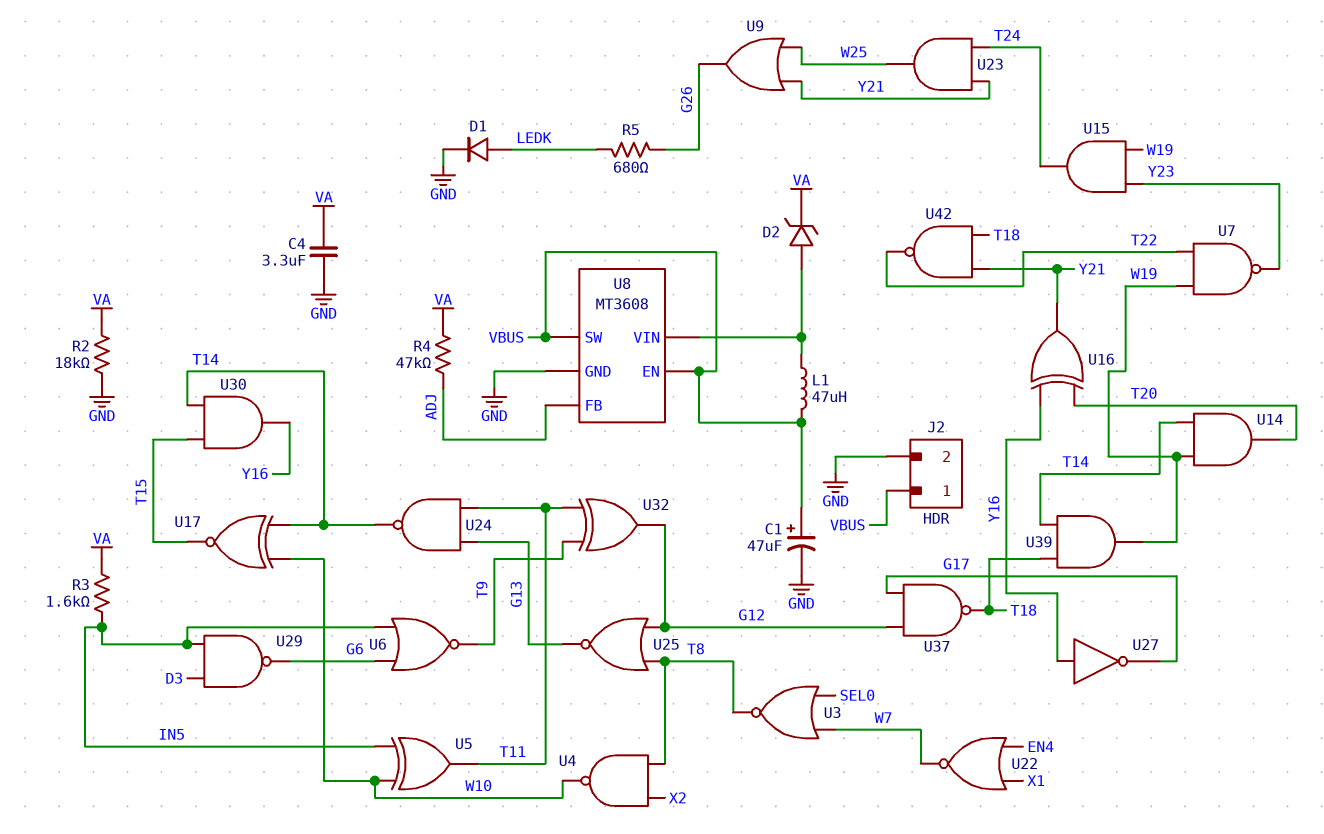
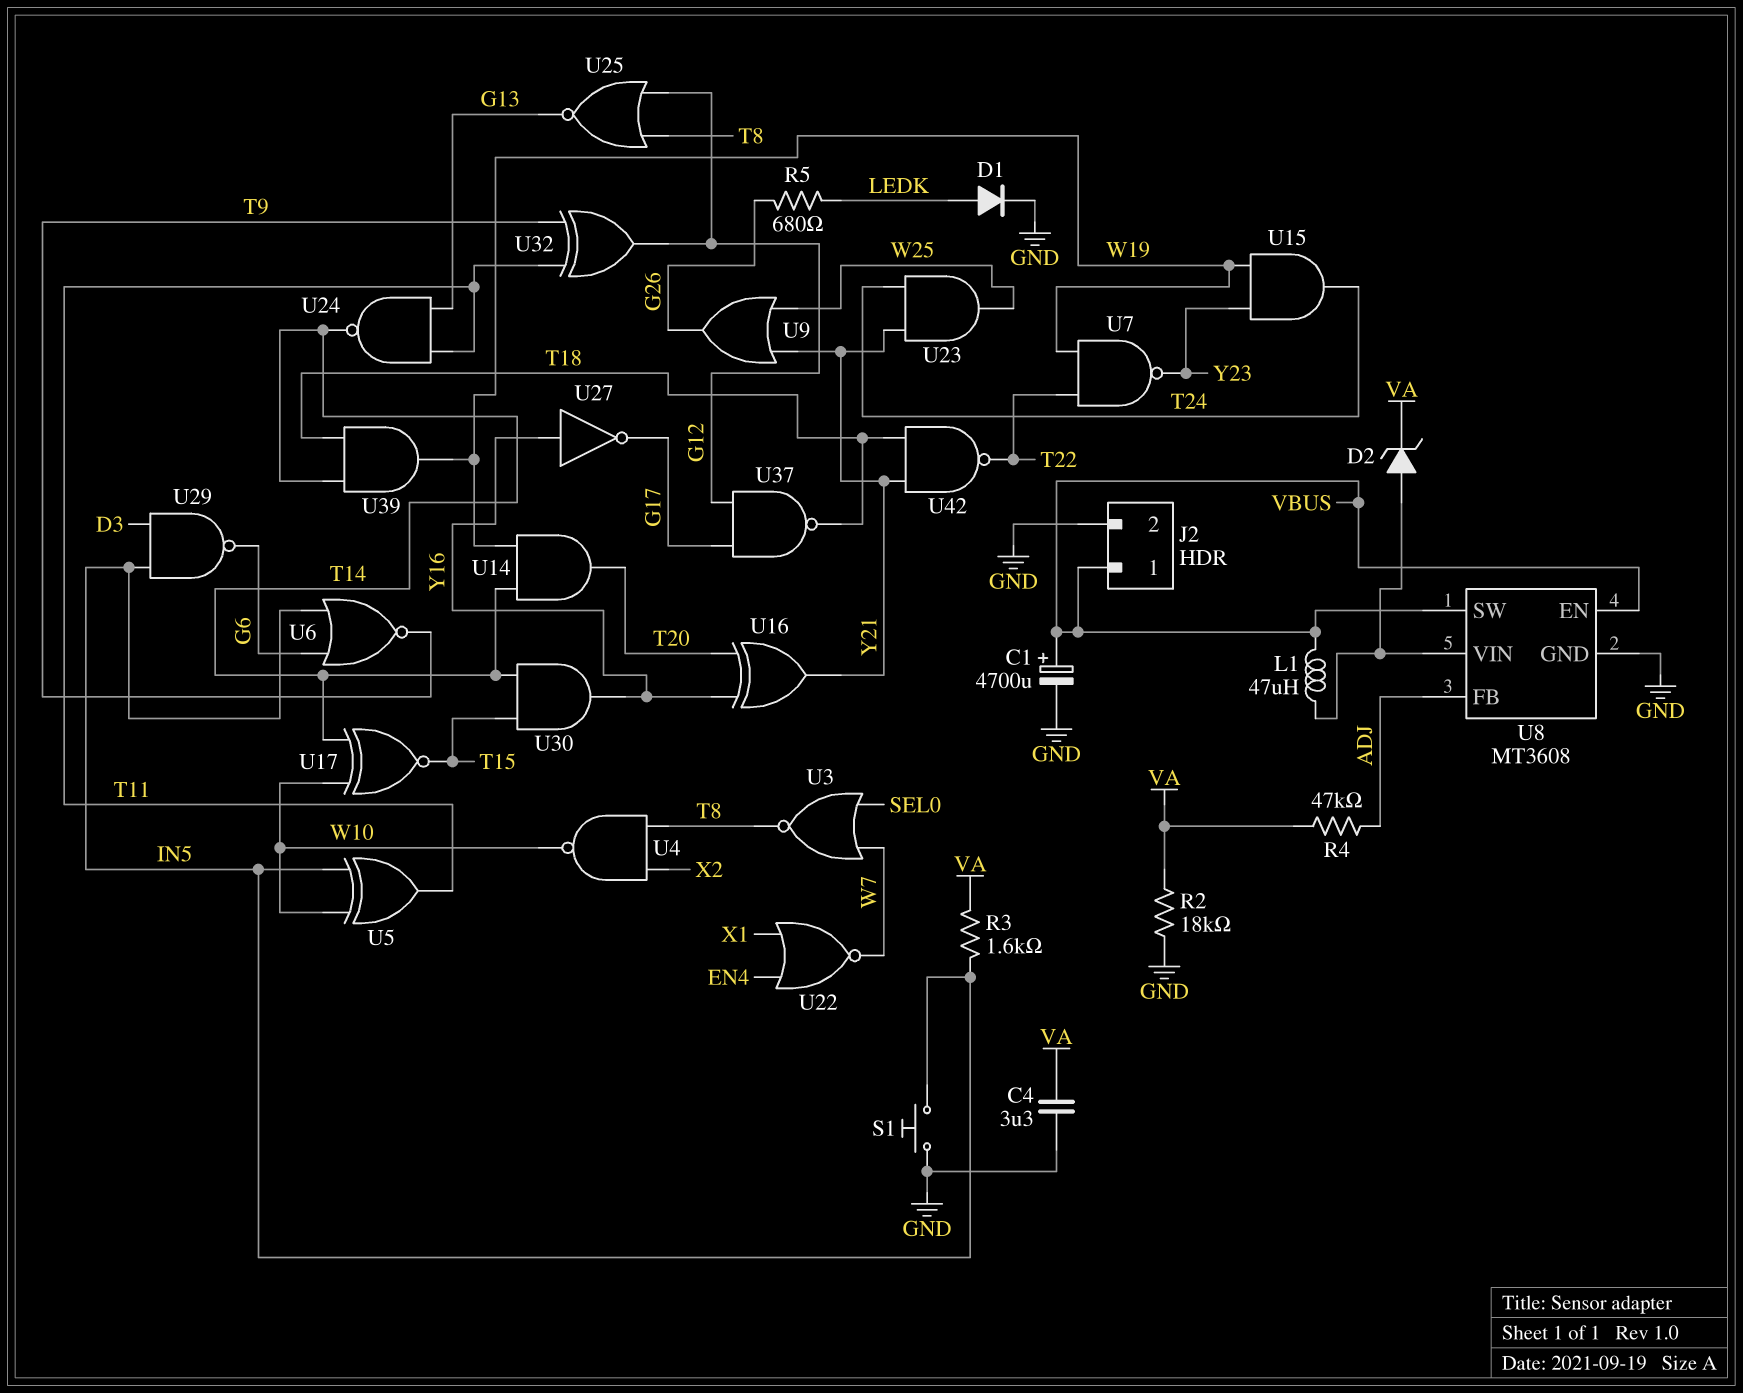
C1: 47uF (plus VBUS, minus GND) -> 4700uF (plus VBUS, minus GND)
S1: none -> button (GND, IN5)

